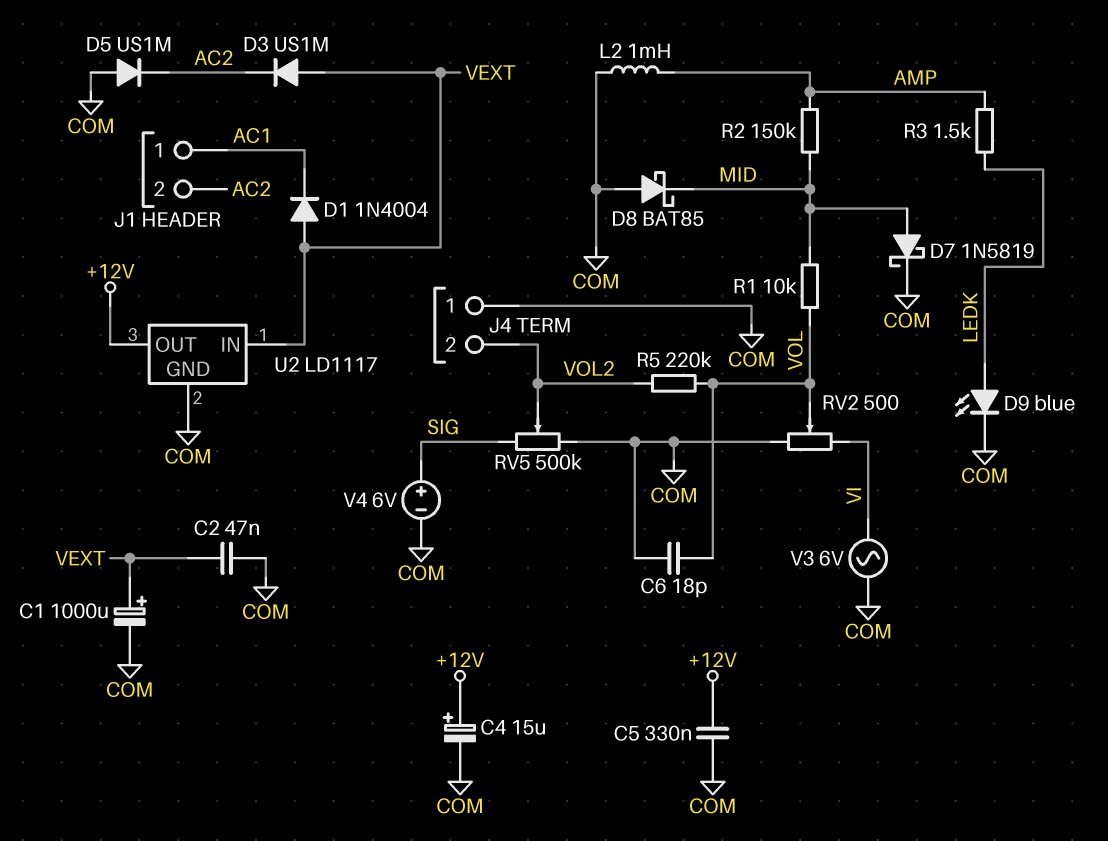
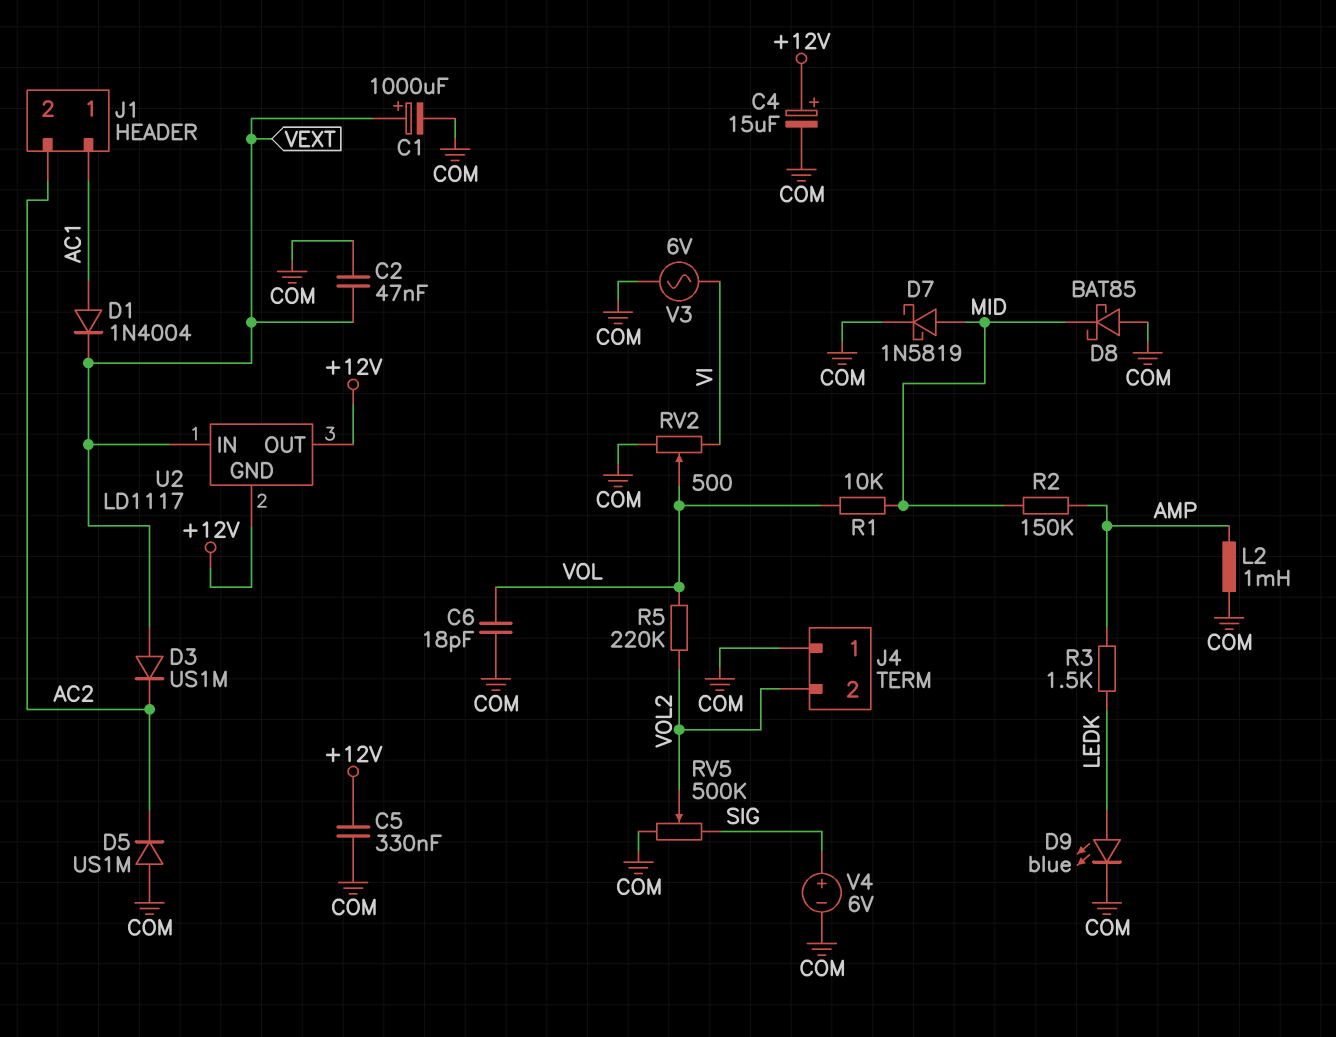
D1: diode 1N4004 (A VEXT, K AC1) -> diode 1N4004 (A AC1, K VEXT)
U2 pin GND: COM -> +12V

